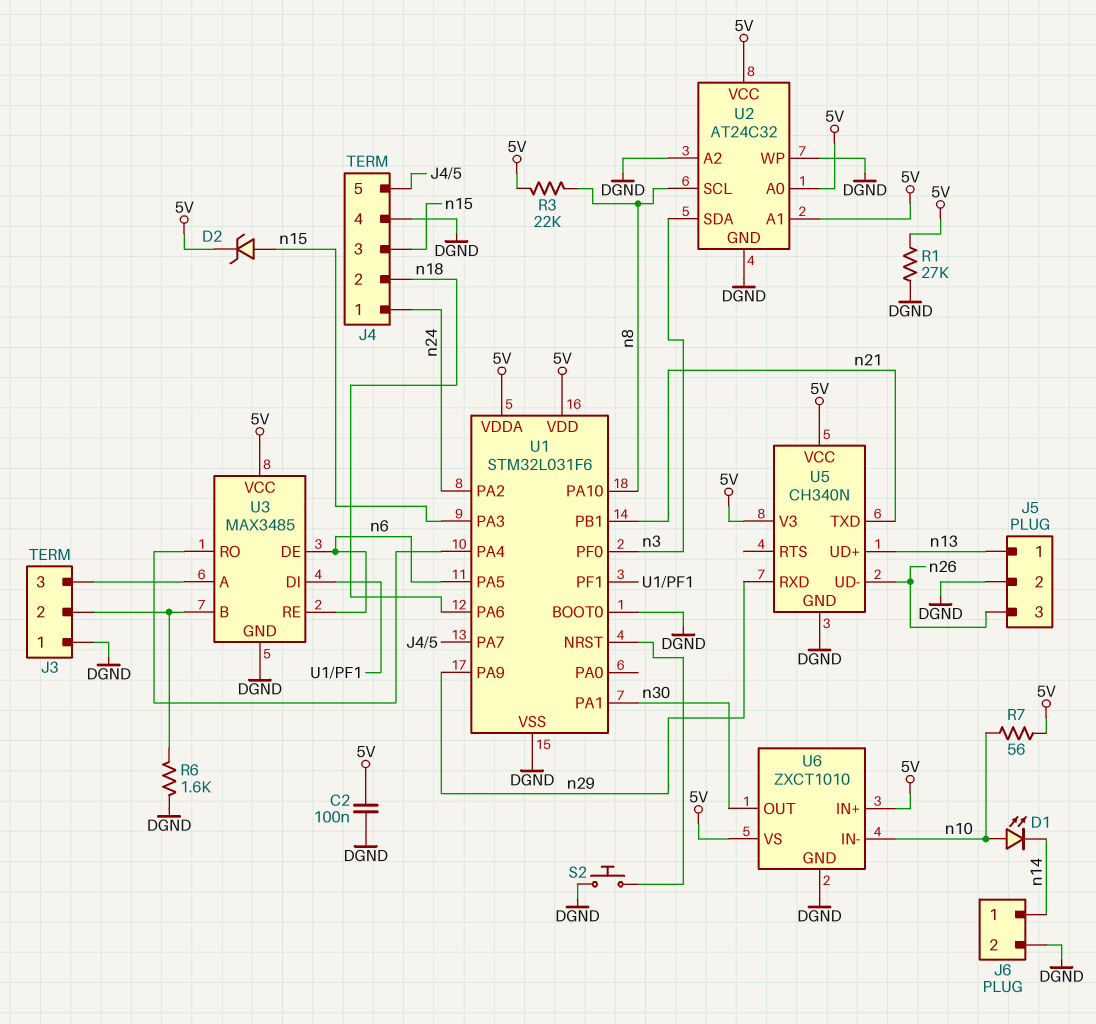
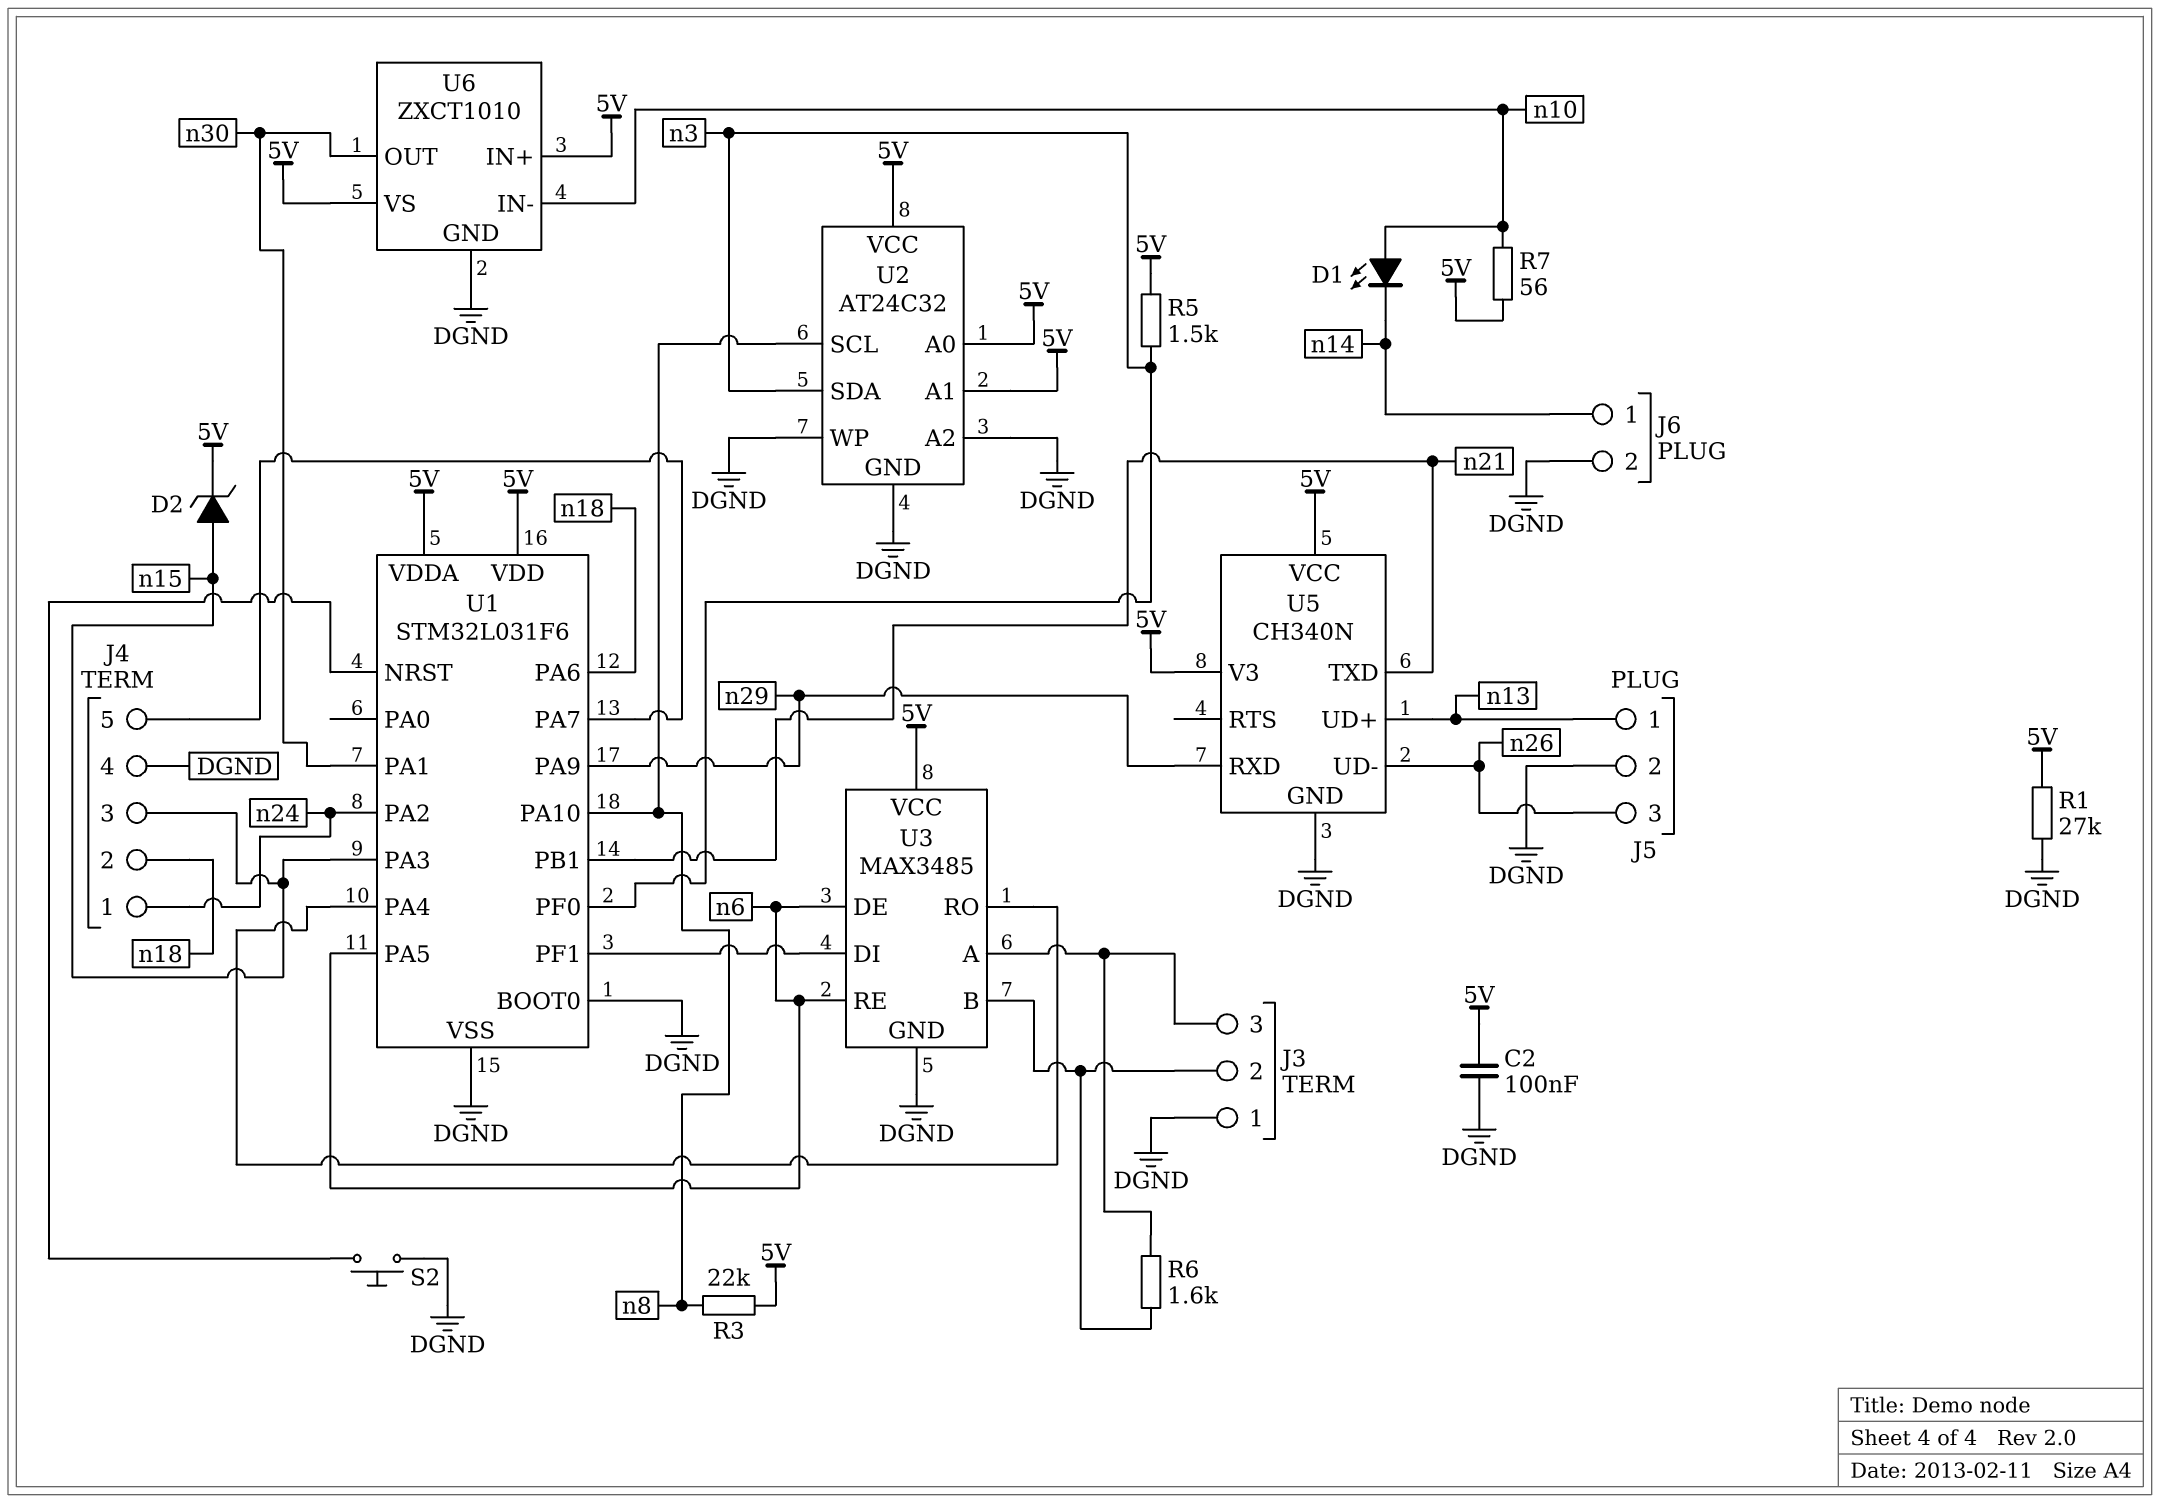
R5: none -> 1.5k (5V, n3)
R6: 1.6k (DGND, J3/2) -> 1.6k (J3/2, J3/3)

